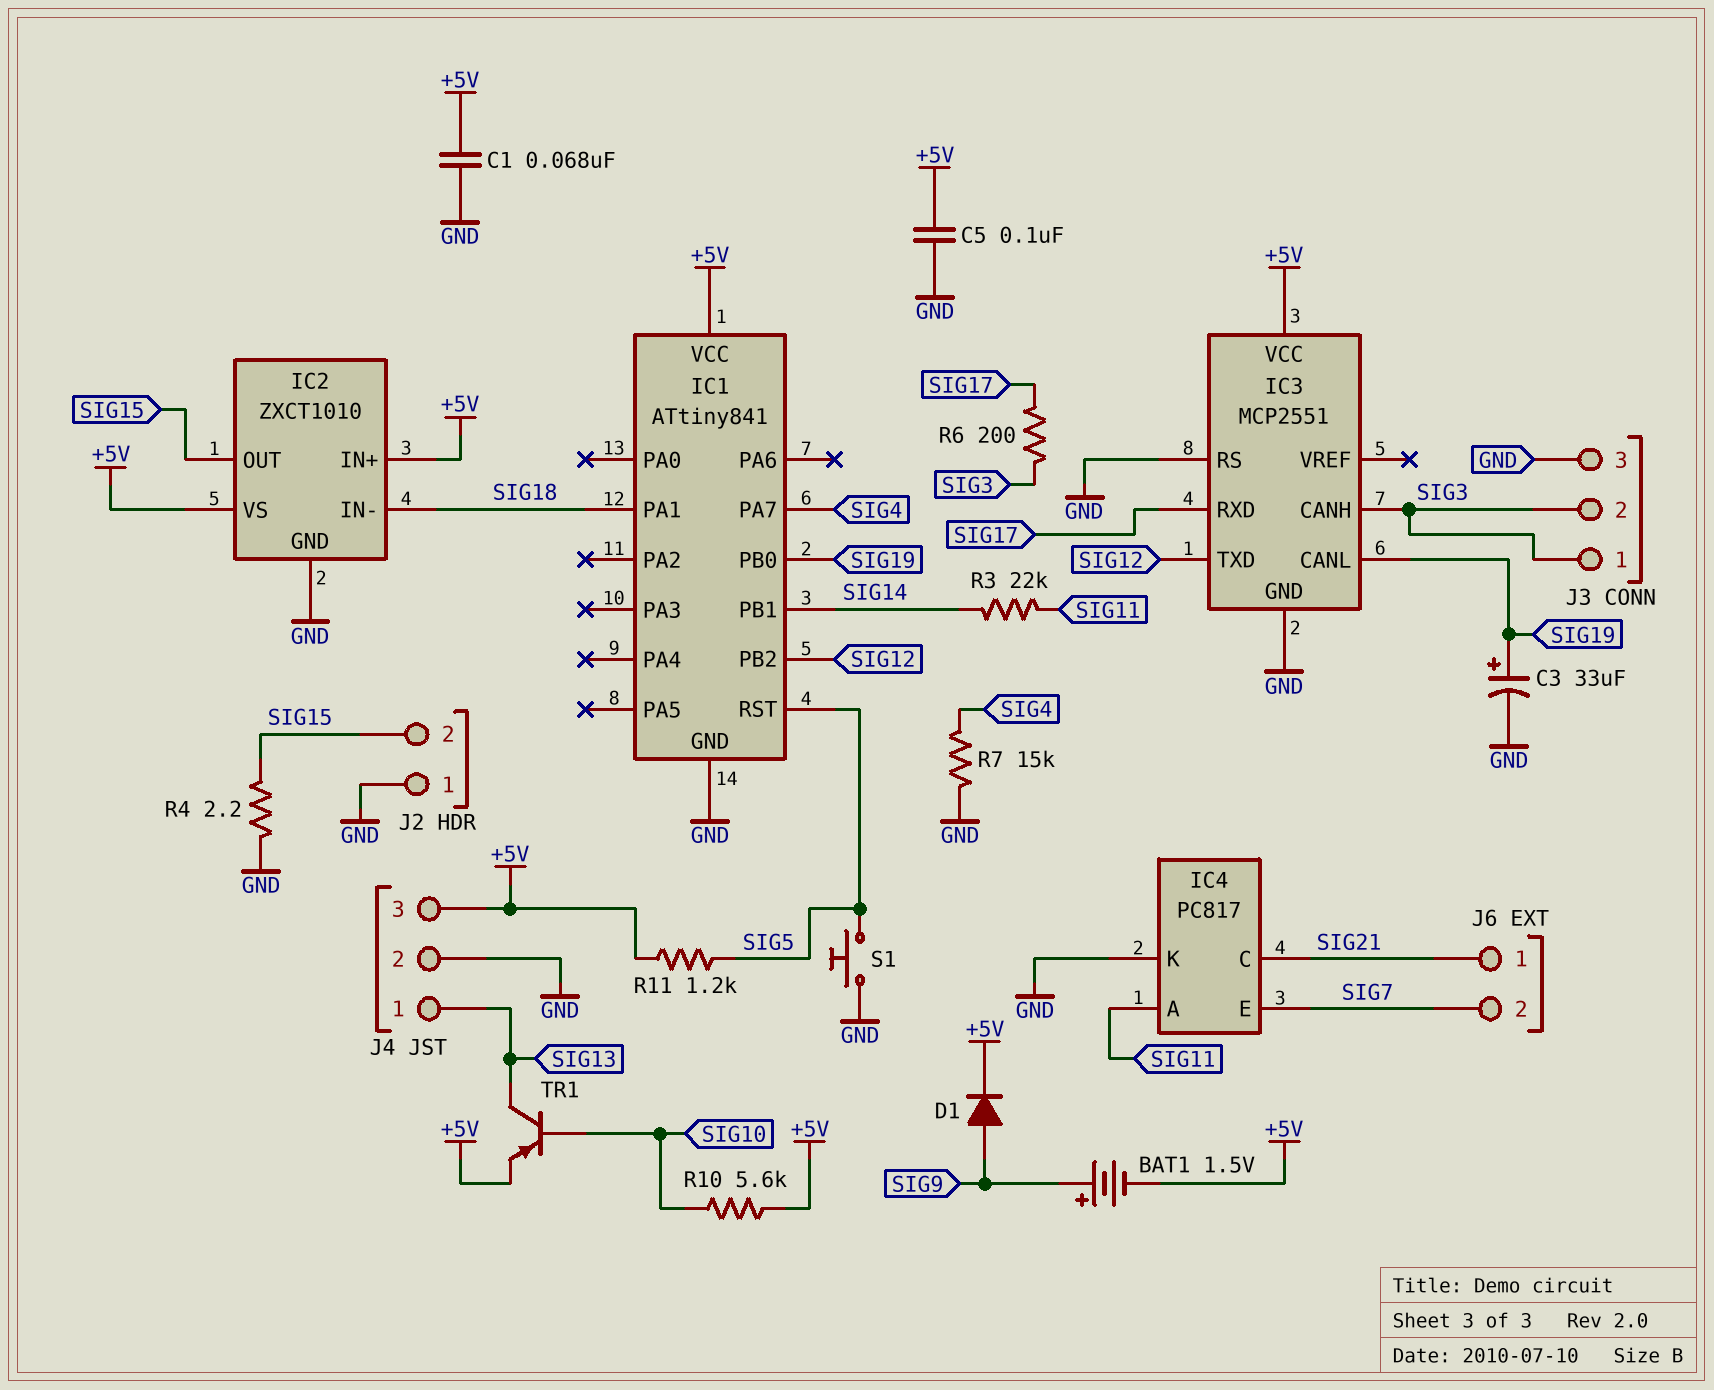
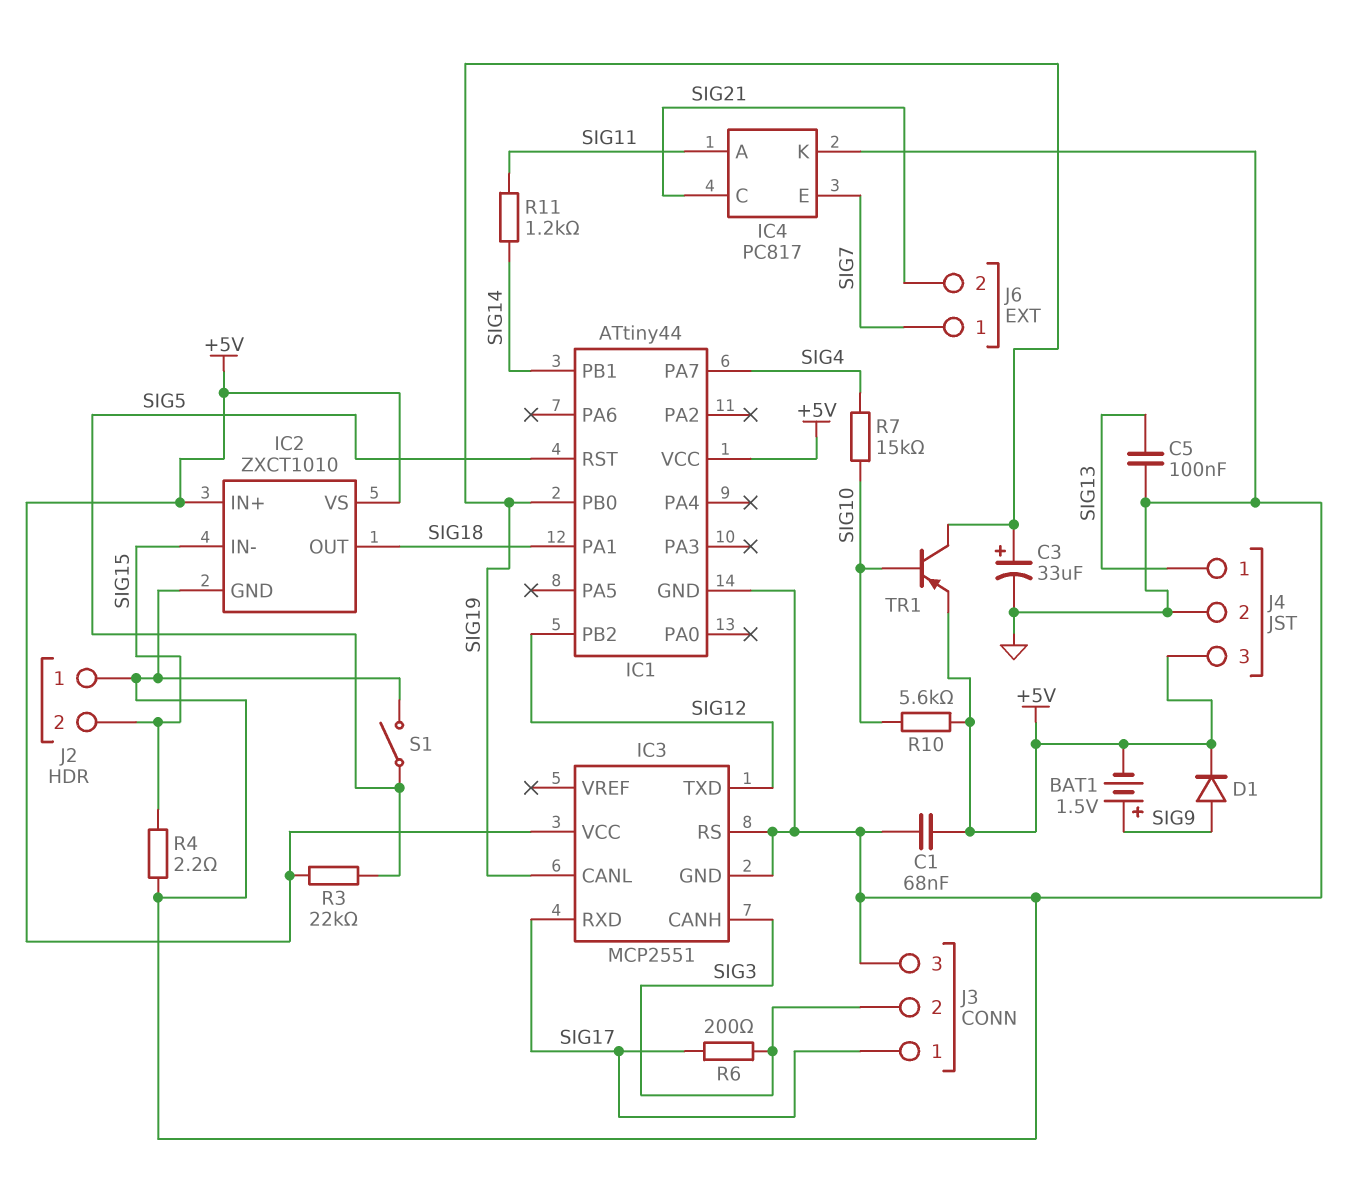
C5: 100nF (+5V, GND) -> 100nF (GND, SIG13)
IC1: ATtiny841 -> ATtiny44
IC2 pin IN-: SIG18 -> SIG15
IC2 pin OUT: SIG15 -> SIG18
J3 pin 1: SIG3 -> SIG17
J6 pin 1: SIG21 -> SIG7
J6 pin 2: SIG7 -> SIG21
R3: 22k (SIG11, SIG14) -> 22k (+5V, SIG5)
R7: 15k (GND, SIG4) -> 15k (SIG4, SIG10)
R11: 1.2k (+5V, SIG5) -> 1.2k (SIG11, SIG14)
S1: button (GND, SIG5) -> switch (GND, SIG5)
TR1: PNP (B SIG10, C SIG13, E +5V) -> PNP (B SIG10, C SIG19, E +5V)

